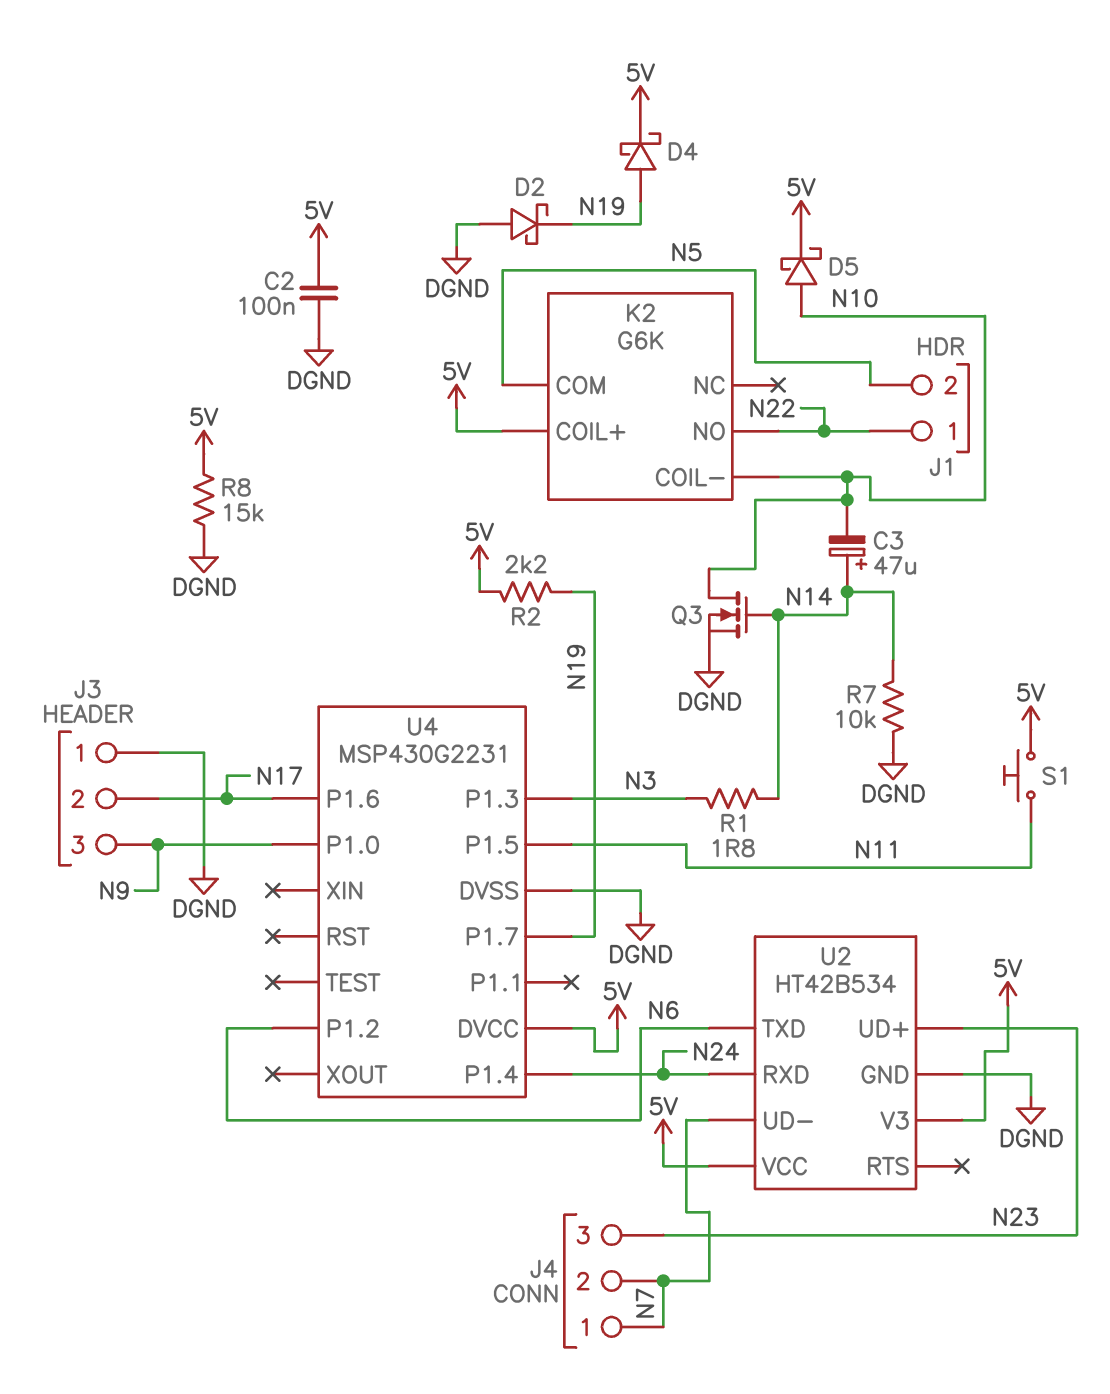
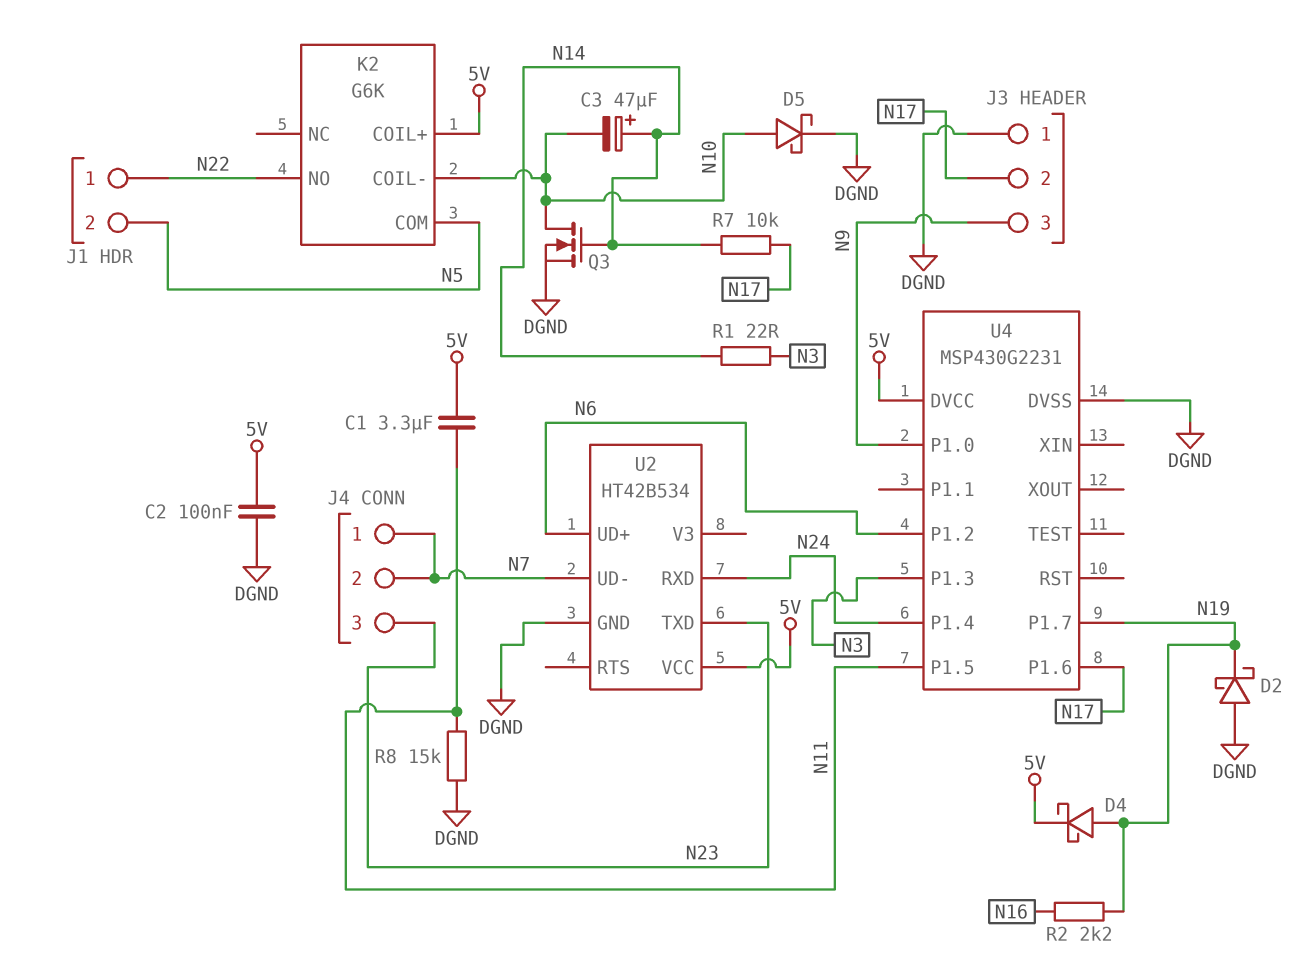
C1: none -> 3.3uF (5V, N11)
D5: schottky (A N10, K 5V) -> schottky (A N10, K DGND)
R1: 1.8 (N3, N14) -> 22 (N3, N14)
R2: 2.2k (5V, N19) -> 2.2k (N16, N19)
R7: 10k (DGND, N14) -> 10k (N14, N17)
R8: 15k (5V, DGND) -> 15k (DGND, N11)
S1: button (5V, N11) -> none
U2 pin TXD: N6 -> N23
U2 pin UD+: N23 -> N6
U2 pin V3: 5V -> none

